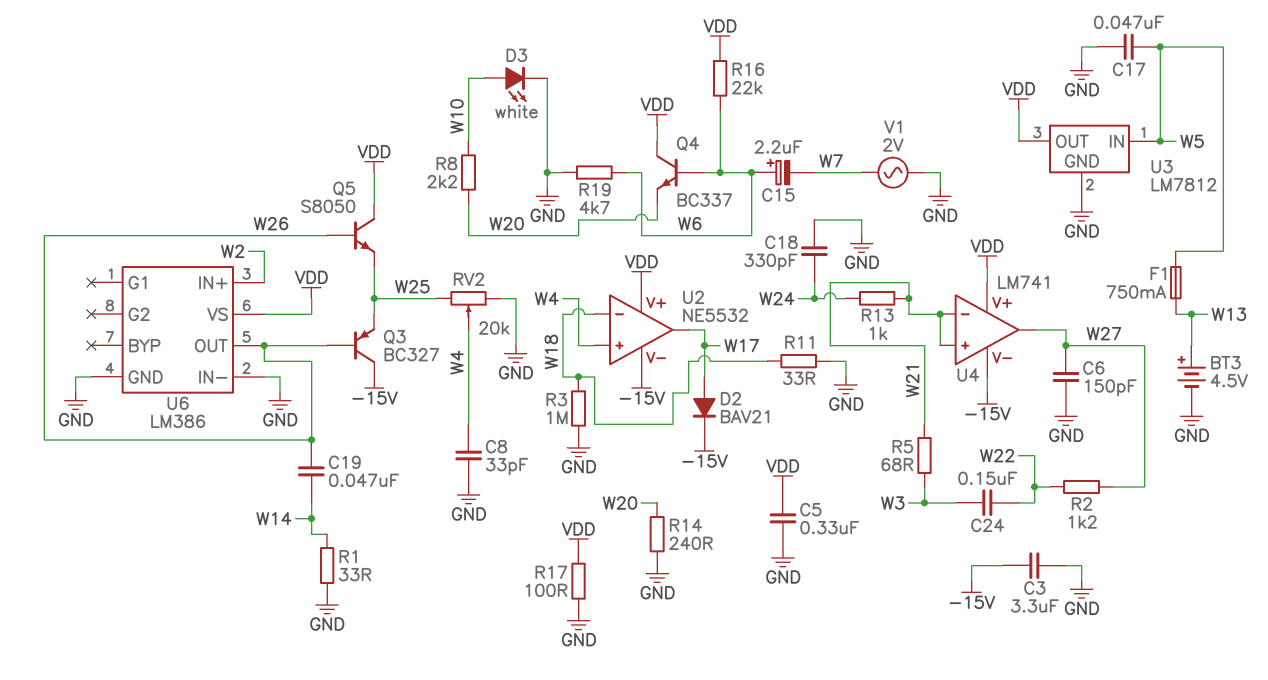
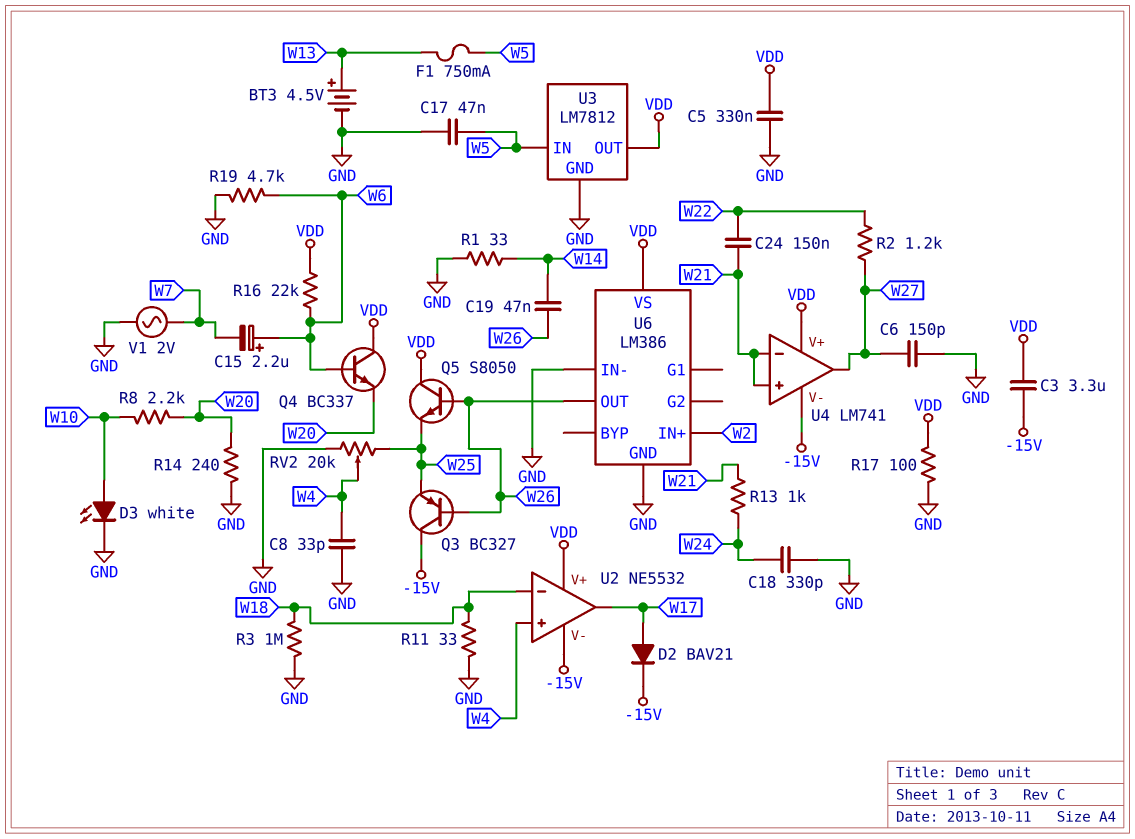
C3: 3.3uF (-15V, GND) -> 3.3uF (-15V, VDD)
C24: 150nF (W3, W22) -> 150nF (W21, W22)
R5: 68 (W3, W21) -> none

